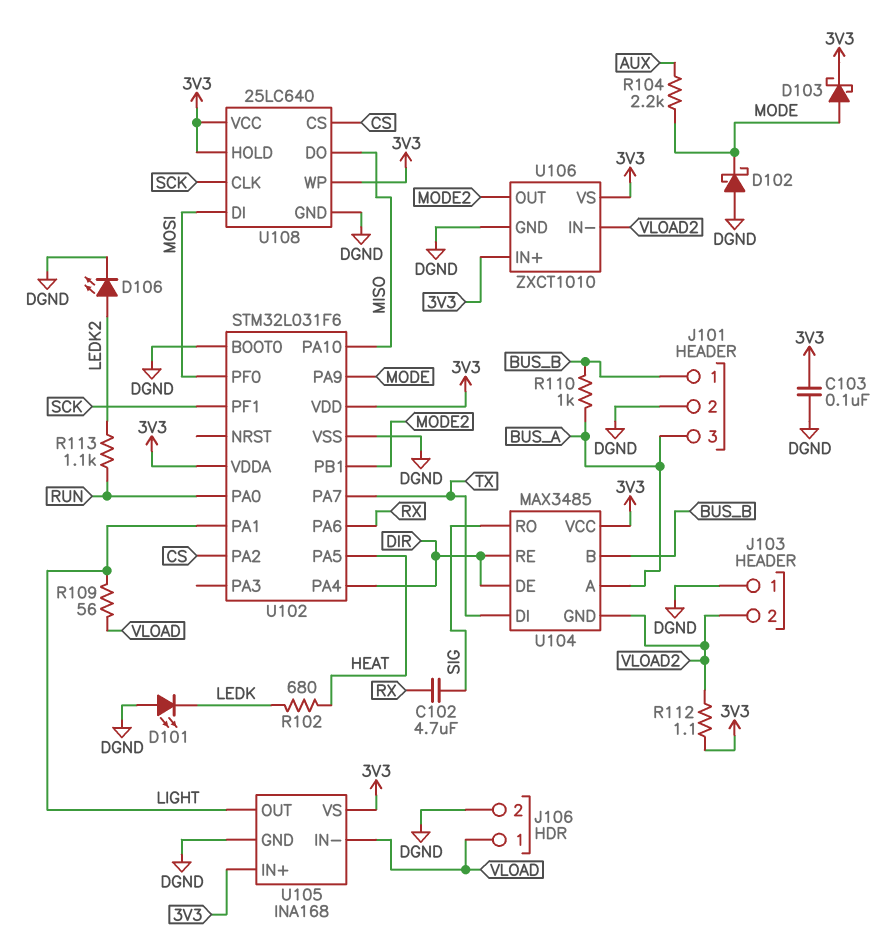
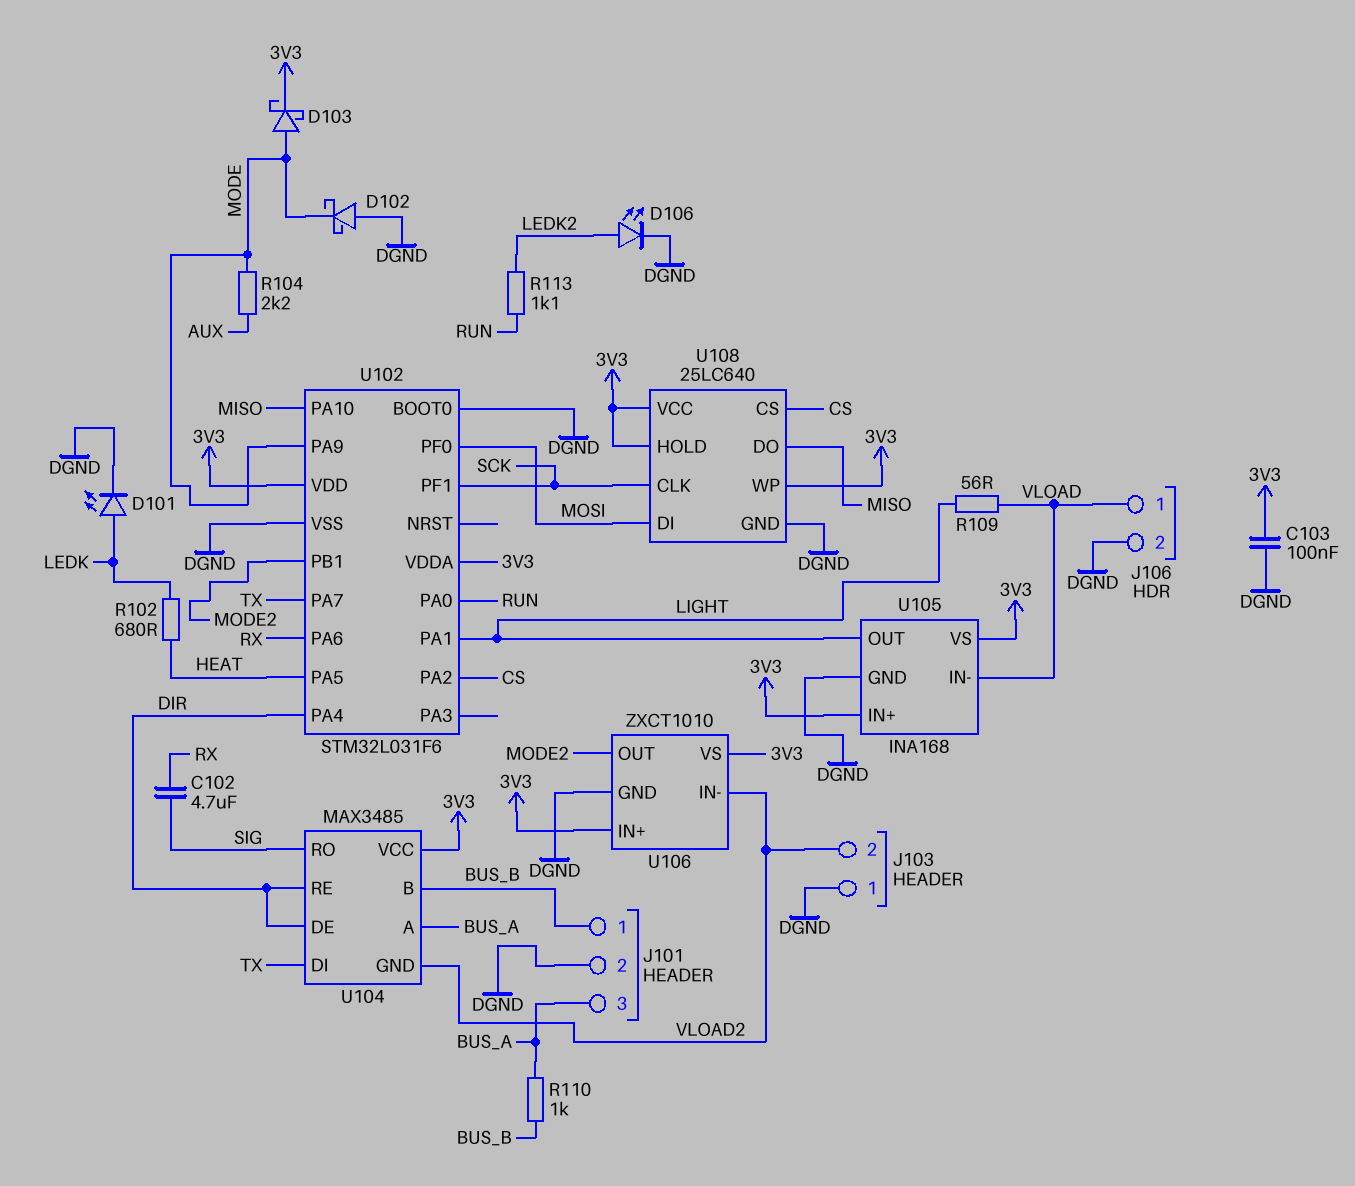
D101: LED (A DGND, K LEDK) -> LED (A LEDK, K DGND)
R112: 1.1 (3V3, VLOAD2) -> none

